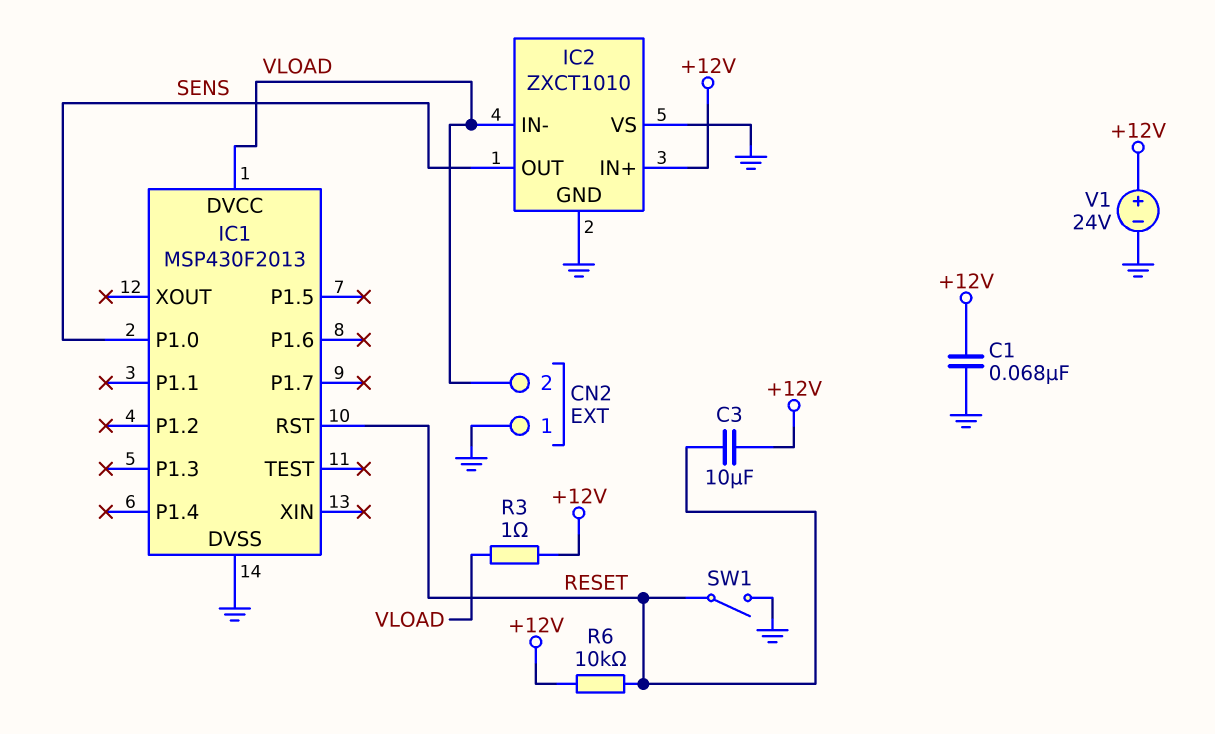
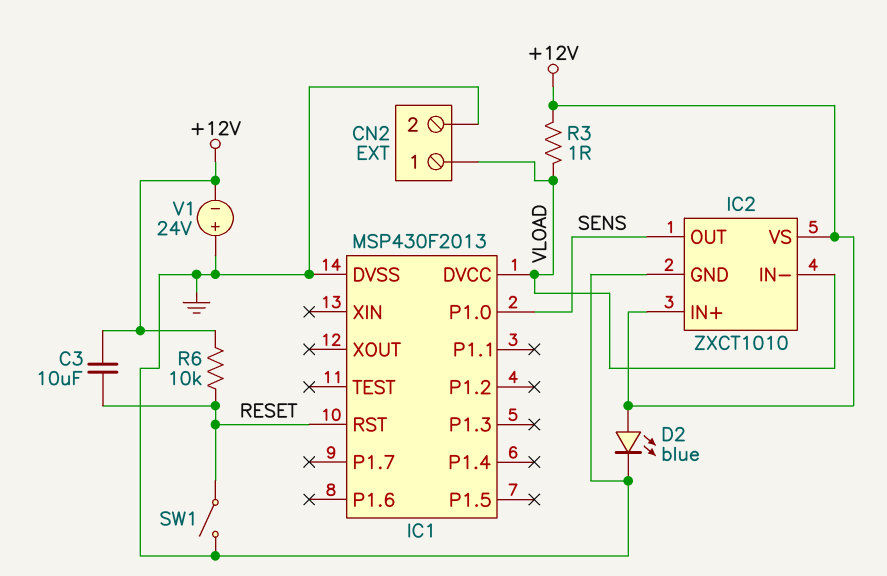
C1: 68nF (+12V, GND) -> none
CN2 pin 1: GND -> VLOAD
CN2 pin 2: VLOAD -> GND
D2: none -> LED blue (A +12V, K GND)
IC2 pin VS: GND -> +12V
V1: 24V (plus +12V, minus GND) -> 24V (plus GND, minus +12V)

